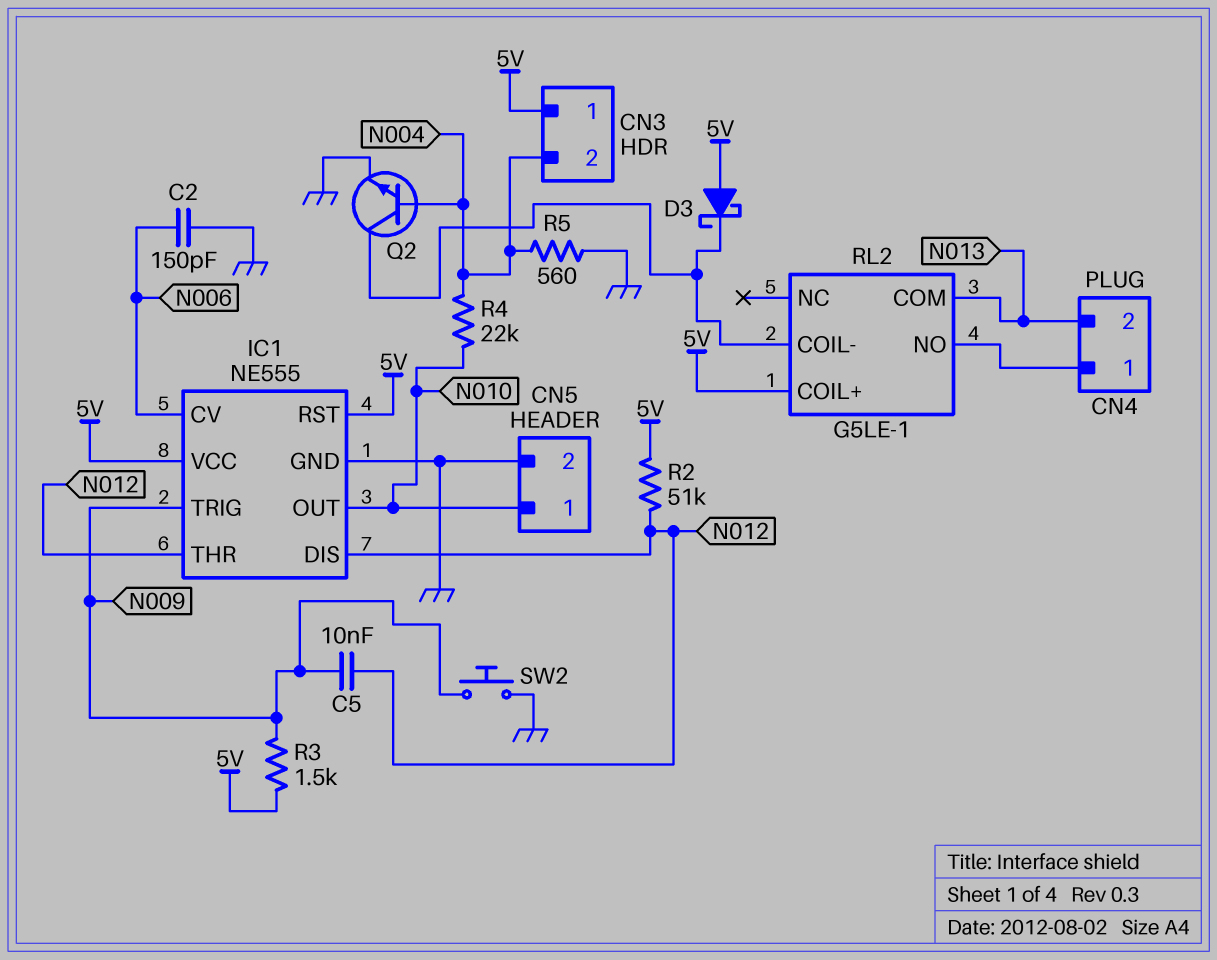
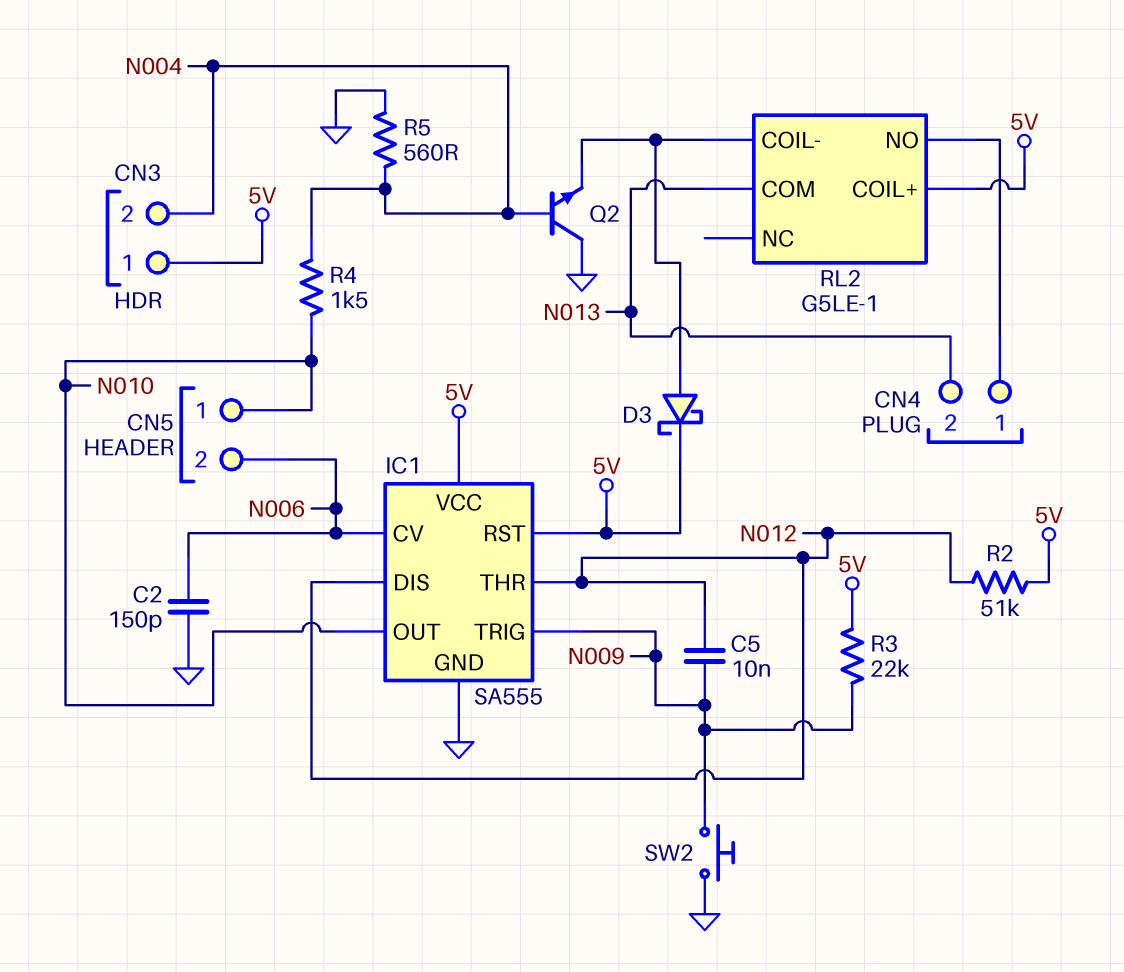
CN5 pin 2: GND -> N006
D3: schottky (A 5V, K RL2/COIL-) -> schottky (A RL2/COIL-, K 5V)
IC1: NE555 -> SA555
Q2: NPN (B N004, C RL2/COIL-, E GND) -> NPN (B N004, C GND, E RL2/COIL-)
R3: 1.5k (5V, N009) -> 22k (5V, N009)
R4: 22k (N004, N010) -> 1.5k (N004, N010)

